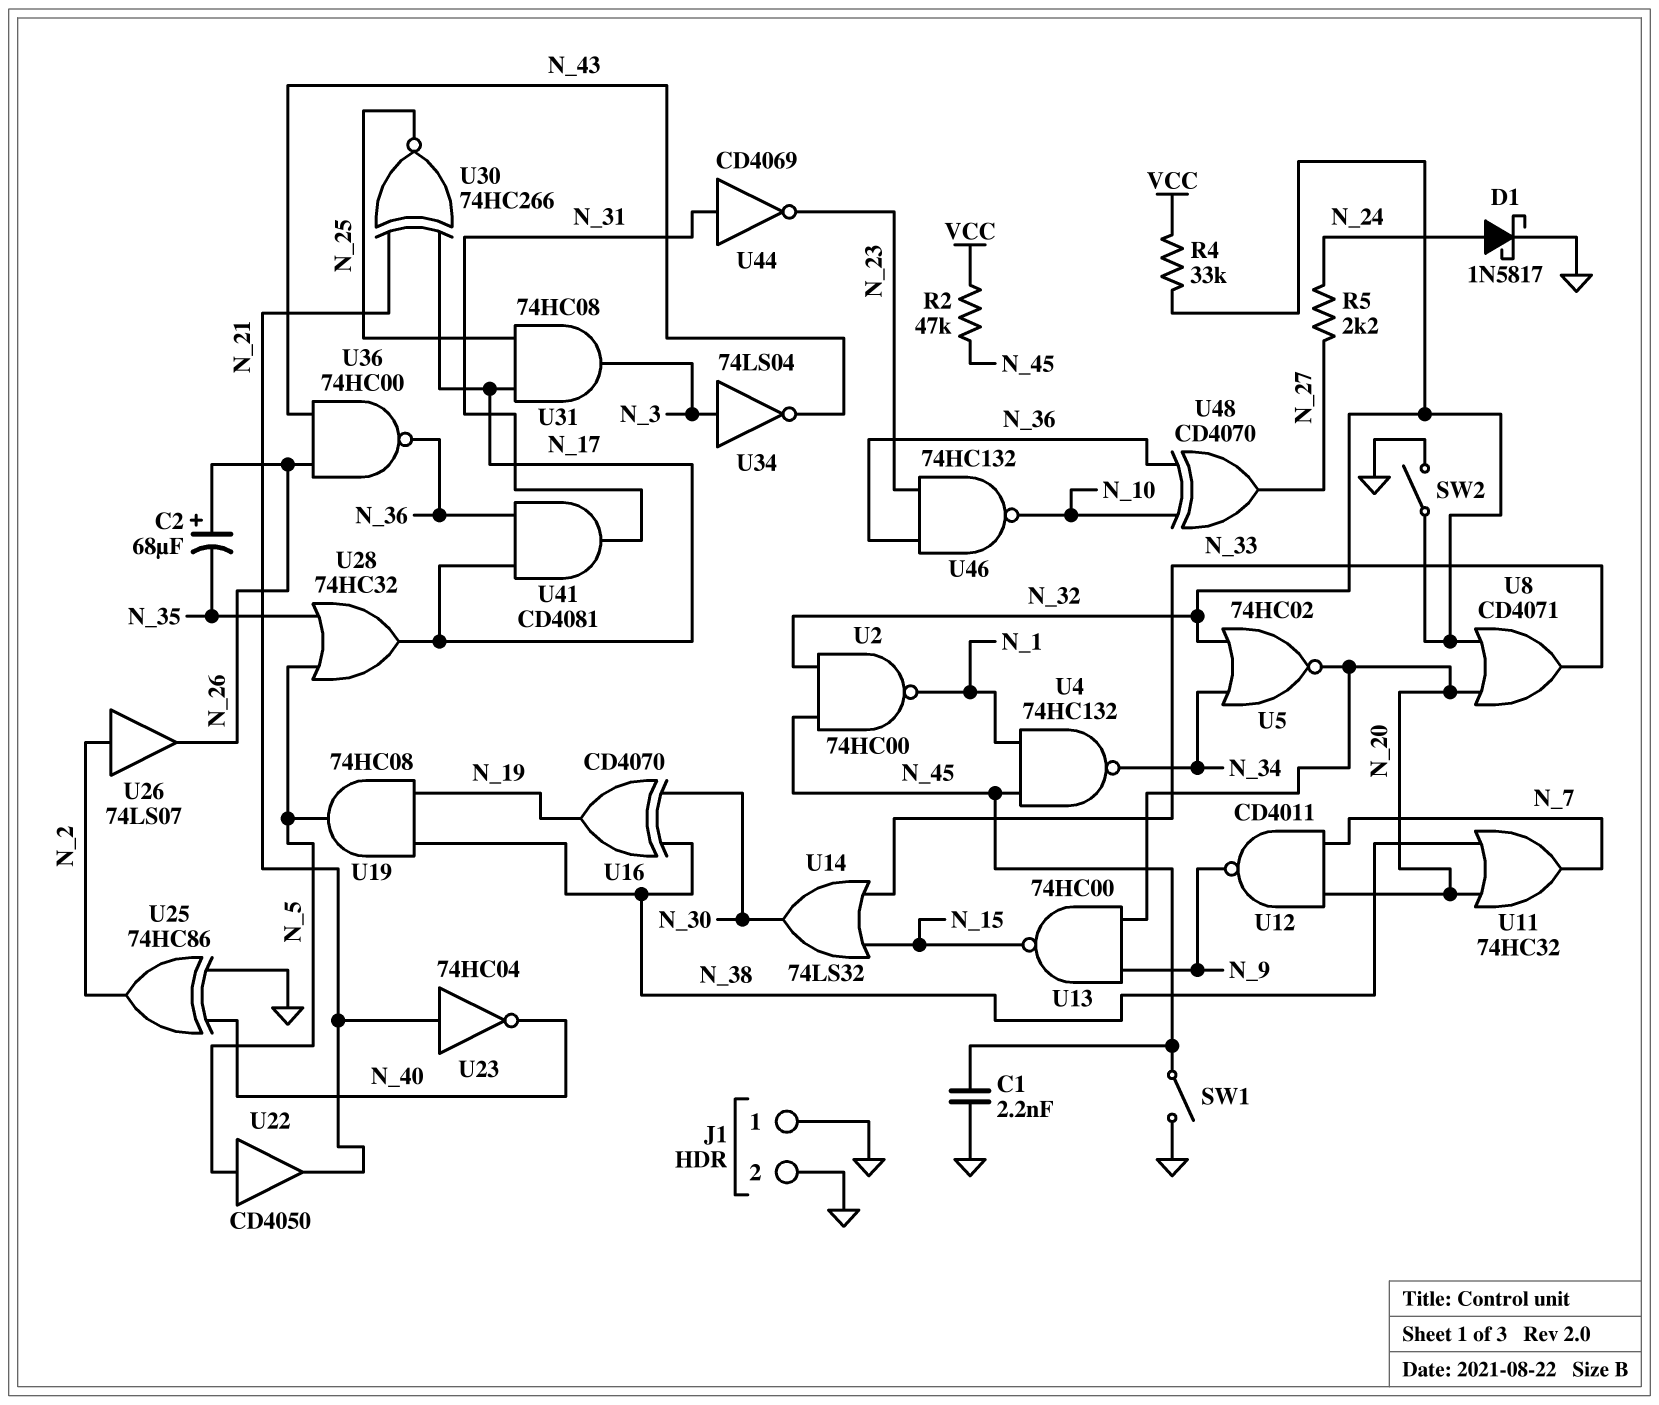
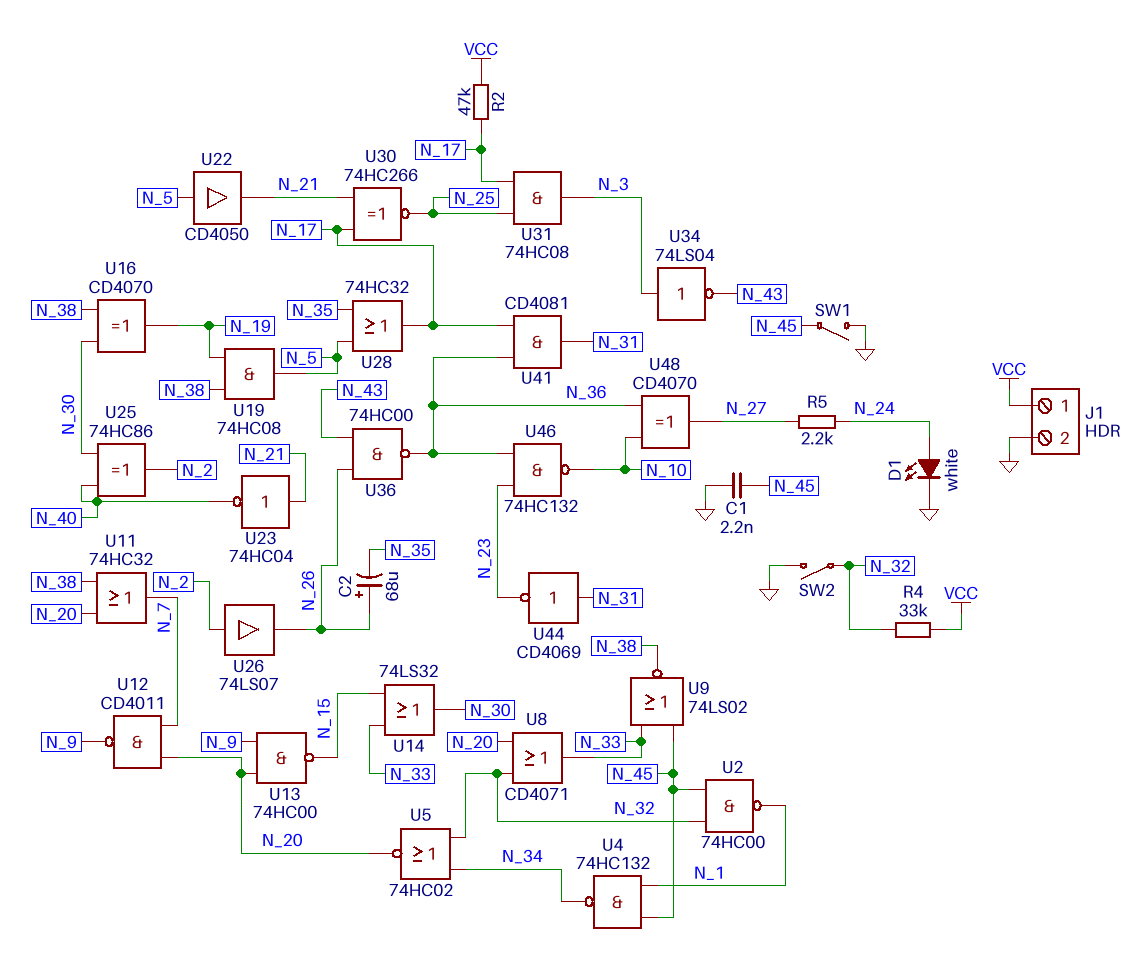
D1: schottky 1N5817 (A N_24, K GND) -> LED white (A N_24, K GND)
J1 pin 1: GND -> VCC
R2: 47k (N_45, VCC) -> 47k (N_17, VCC)
U9: none -> NOR 74LS02 (in N_33, in N_45, out N_38)
U25: XOR 74HC86 (in GND, in N_40, out N_2) -> XOR 74HC86 (in N_30, in N_40, out N_2)

